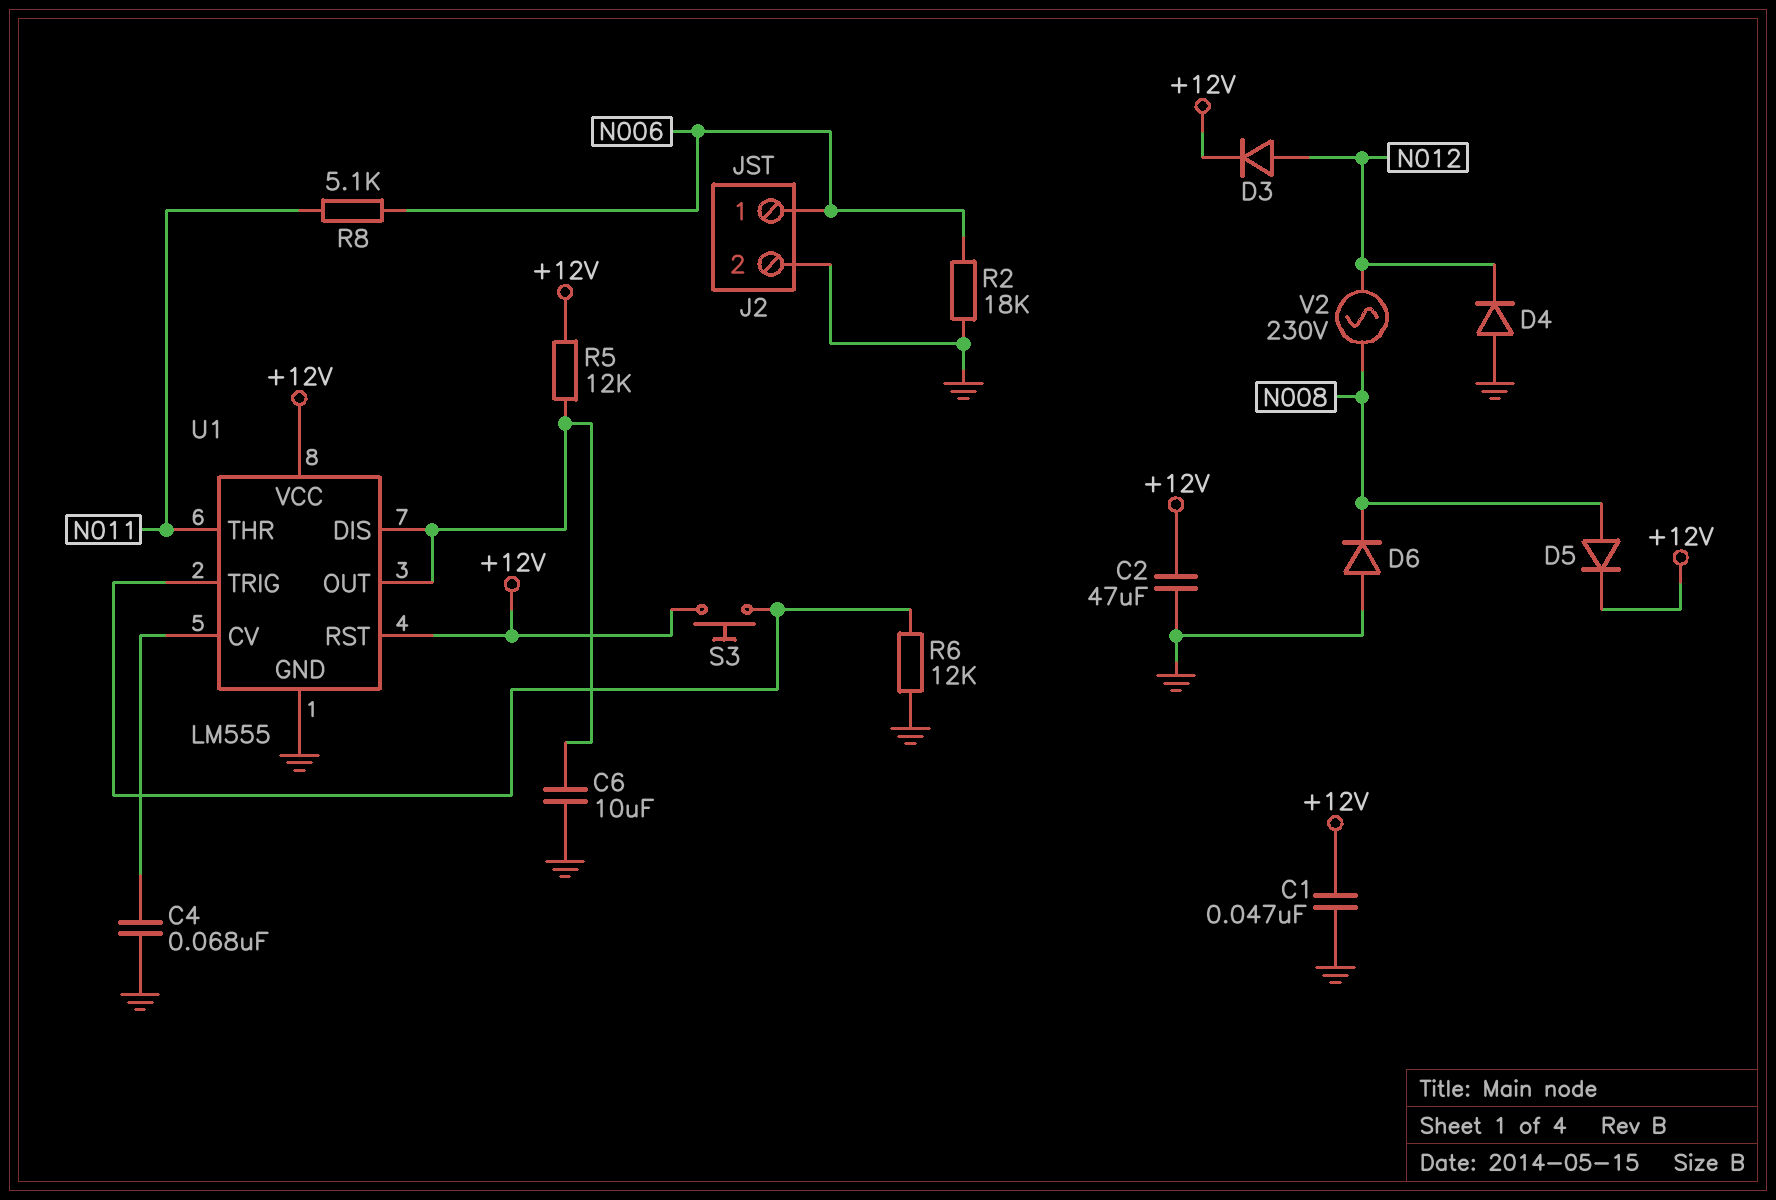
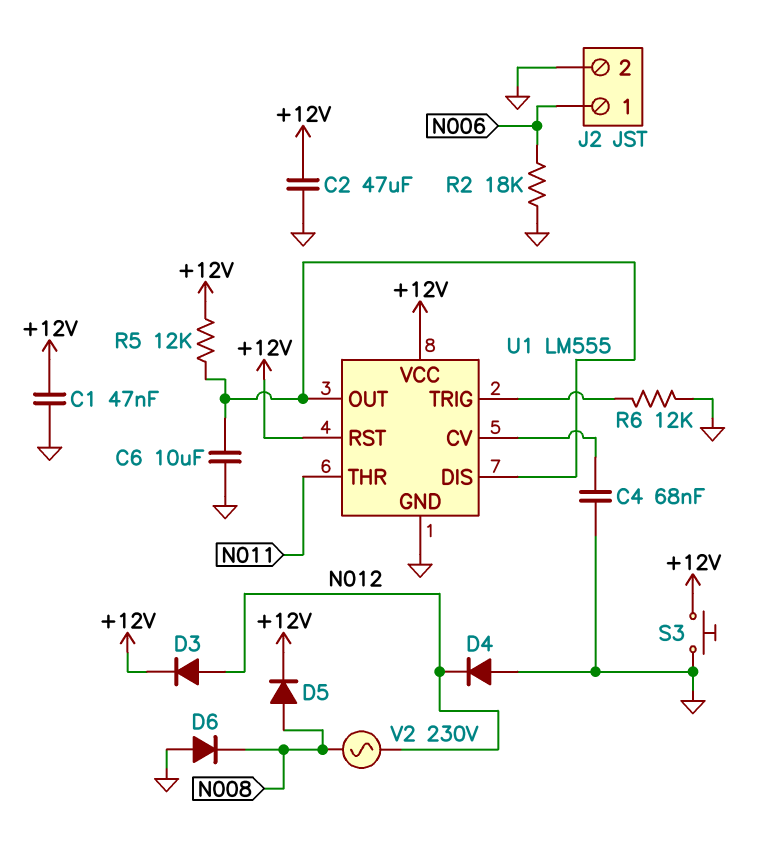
R8: 5.1k (N006, N011) -> none
S3: button (+12V, U1/TRIG) -> button (+12V, GND)

